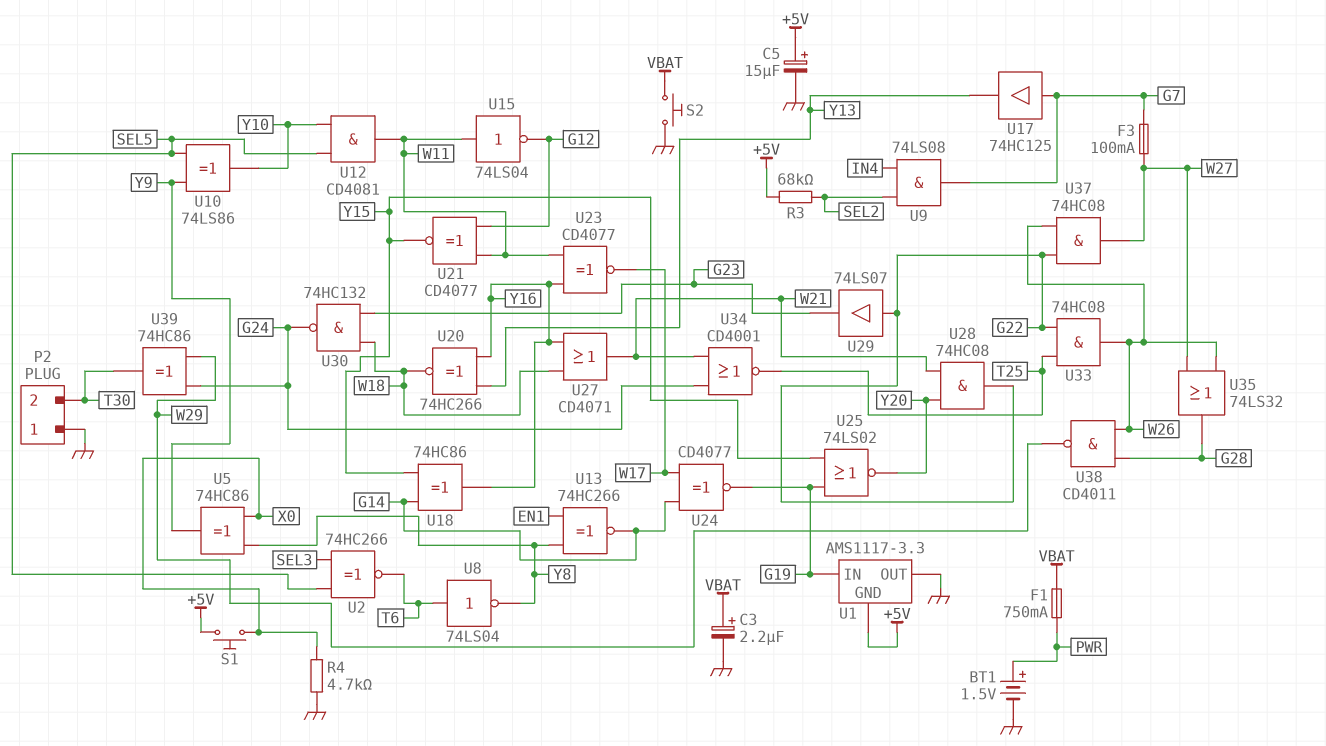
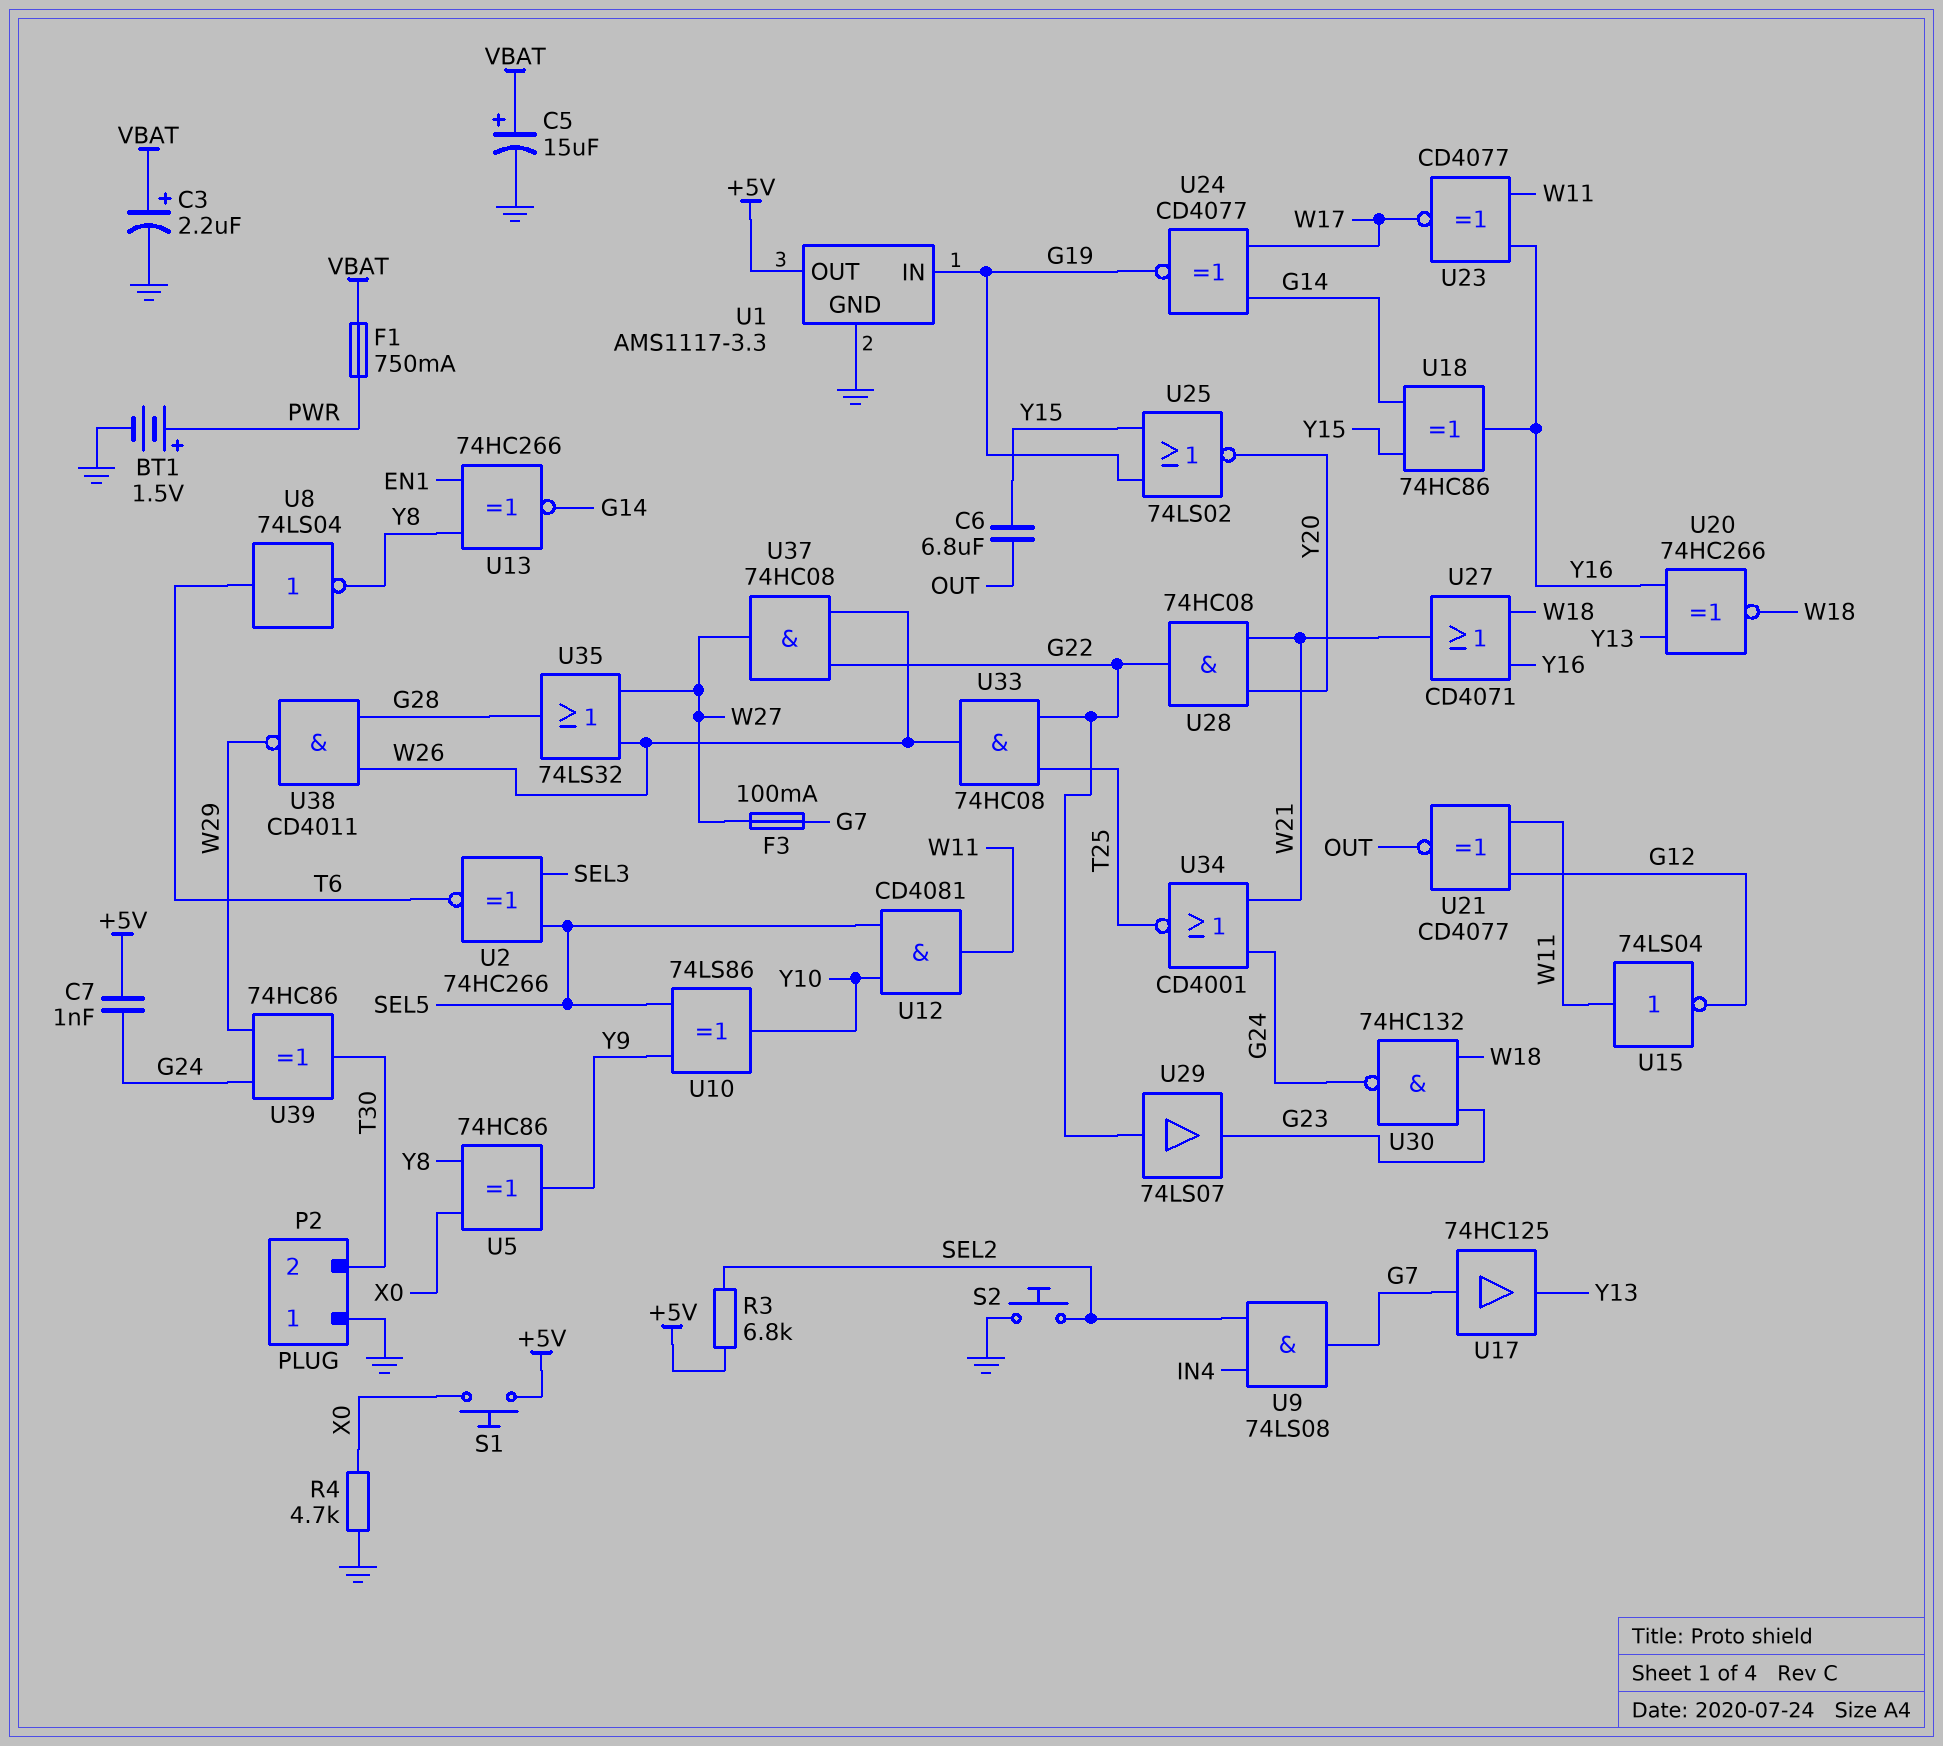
C5: 15uF (plus +5V, minus GND) -> 15uF (plus VBAT, minus GND)
C6: none -> 6.8uF (OUT, Y15)
C7: none -> 1nF (+5V, G24)
R3: 68k (+5V, SEL2) -> 6.8k (+5V, SEL2)
S2: button (GND, VBAT) -> button (GND, SEL2)
U1 pin GND: +5V -> GND
U1 pin OUT: GND -> +5V
U21: XNOR CD4077 (in G12, in W11, out Y15) -> XNOR CD4077 (in G12, in W11, out OUT)

